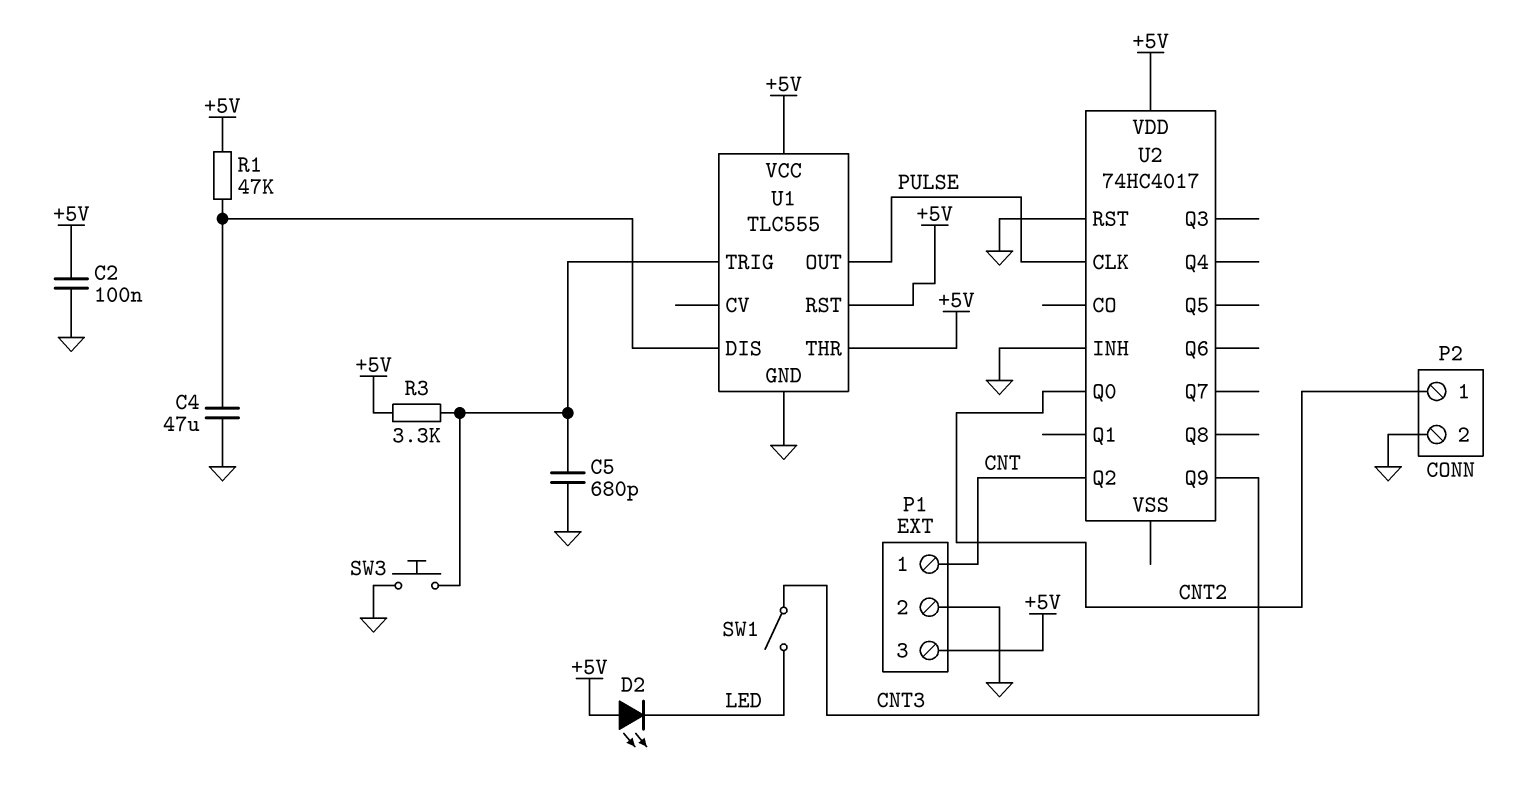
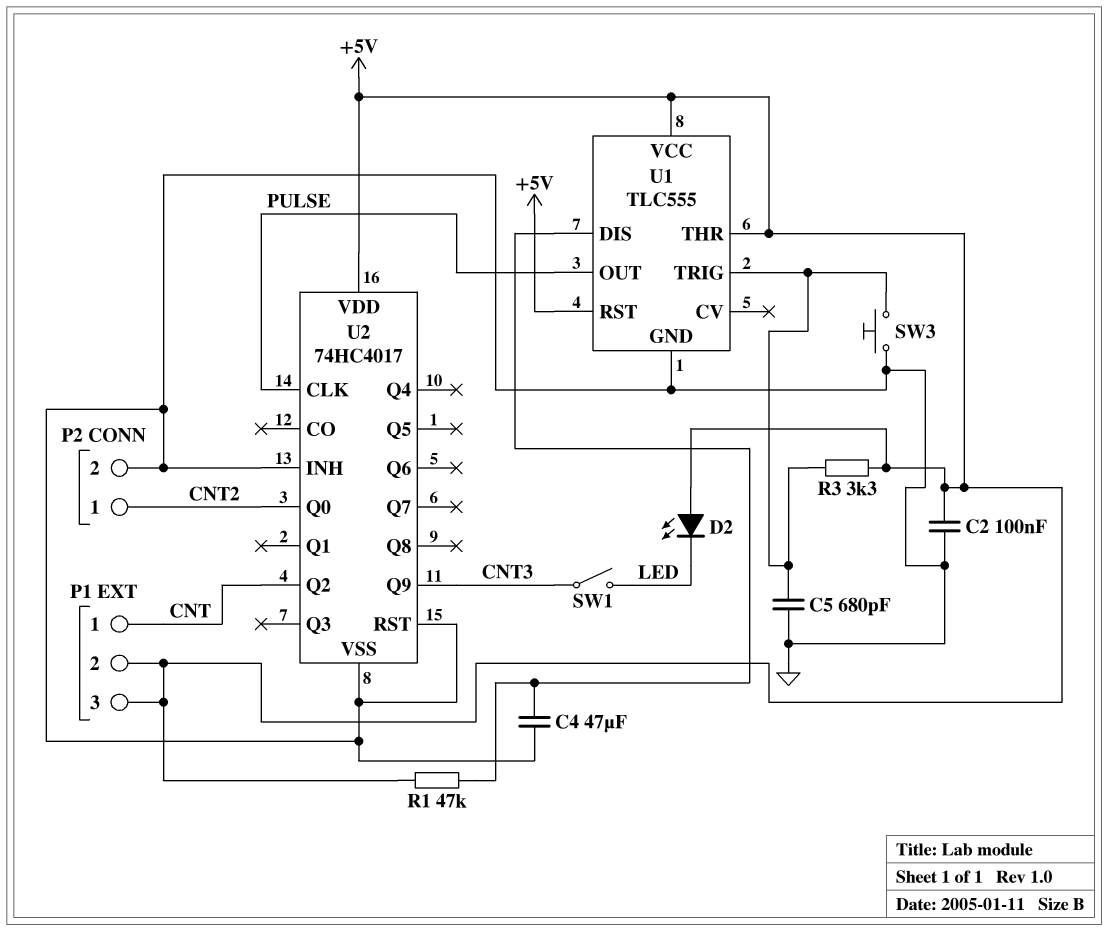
P1 pin 2: GND -> +5V
U2 pin VSS: none -> GND

